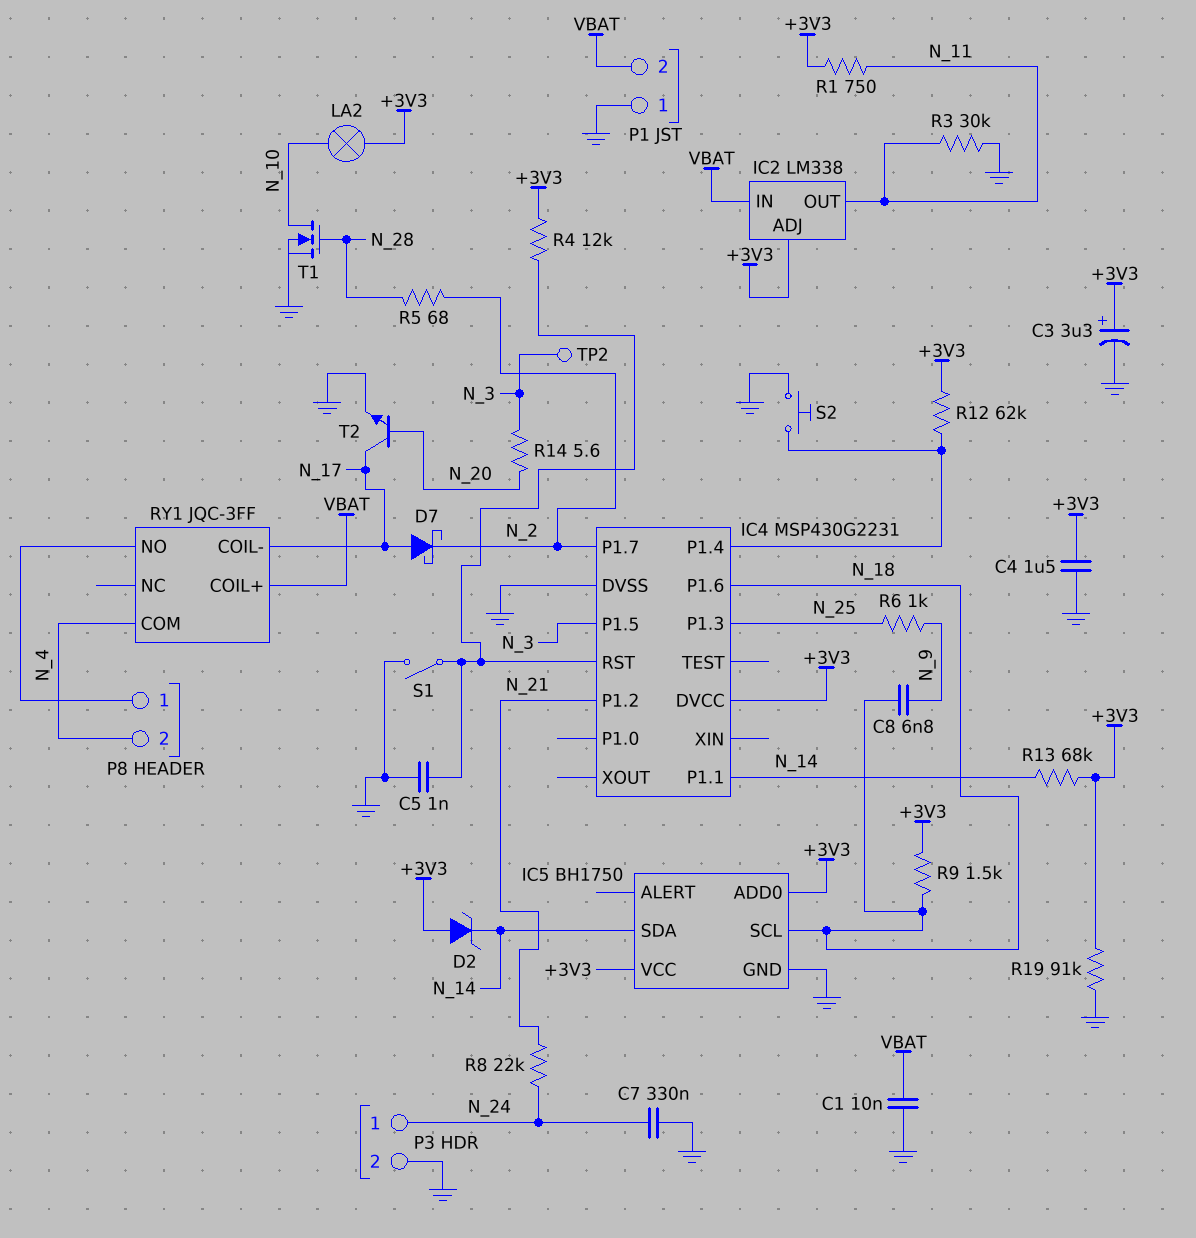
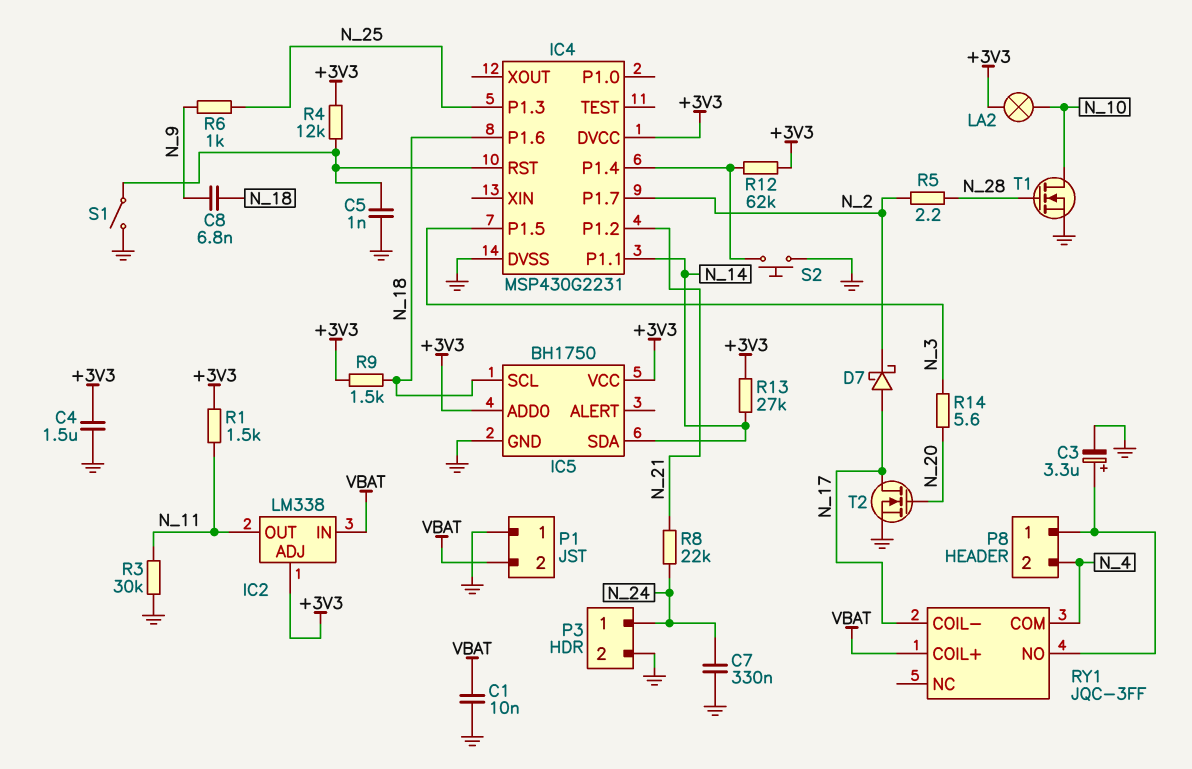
C3: 3.3uF (plus +3V3, minus GND) -> 3.3uF (plus P8/1, minus GND)
D2: zener (A +3V3, K N_14) -> none
R1: 750 (+3V3, N_11) -> 1.5k (+3V3, N_11)
R5: 68 (N_2, N_28) -> 2.2 (N_2, N_28)
R13: 68k (+3V3, N_14) -> 27k (+3V3, N_14)
R19: 91k (+3V3, GND) -> none
T2: NPN (B N_20, C N_17, E GND) -> NMOS (G N_20, D N_17, S GND)
TP2: test point (N_3) -> none

